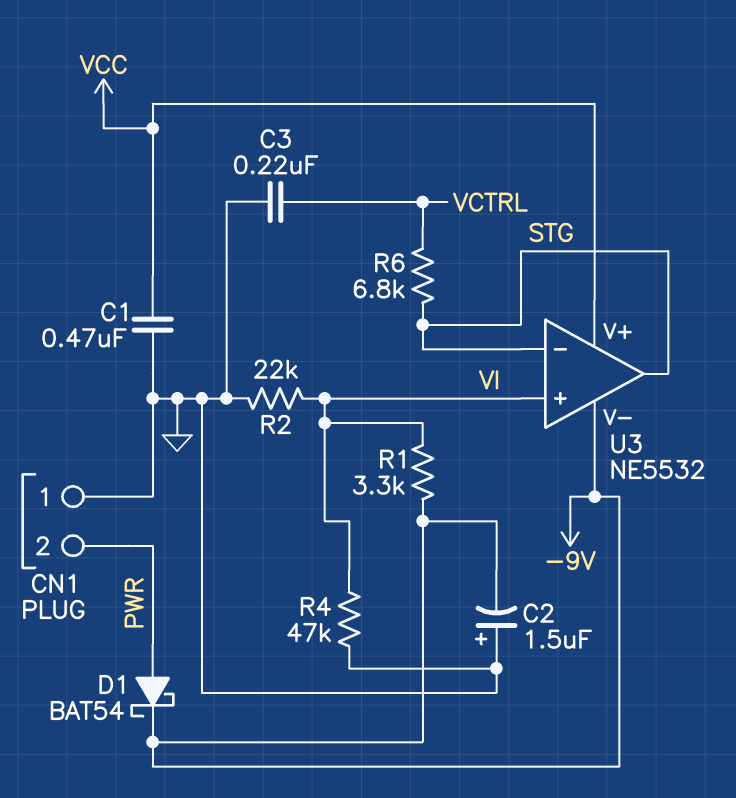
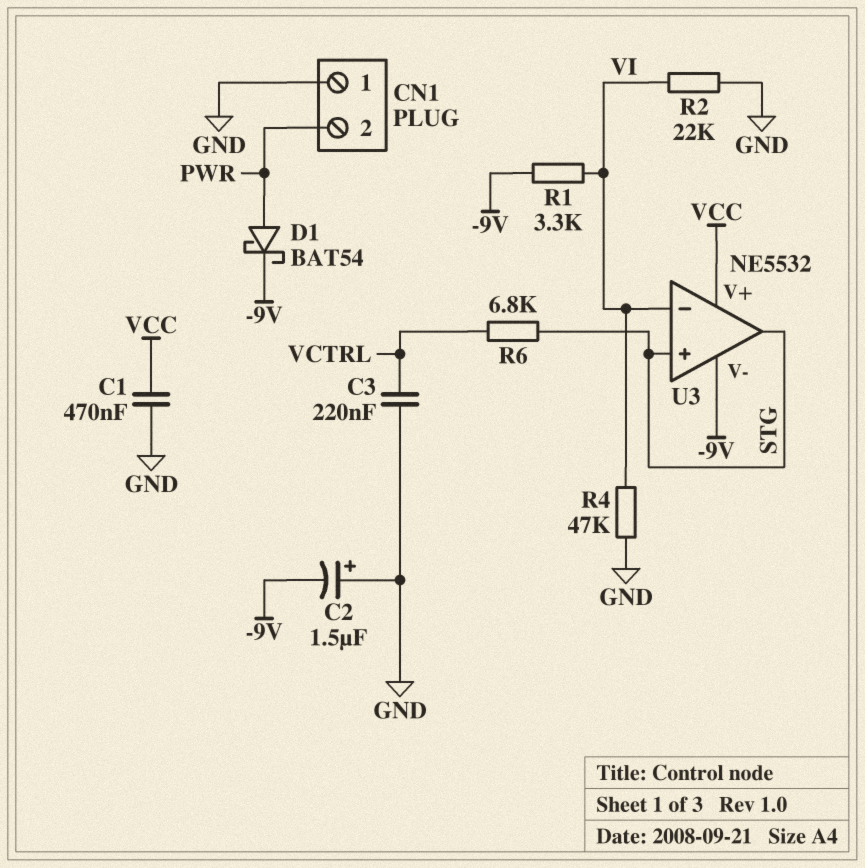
U3 pin in+: VI -> STG
U3 pin in-: STG -> VI

